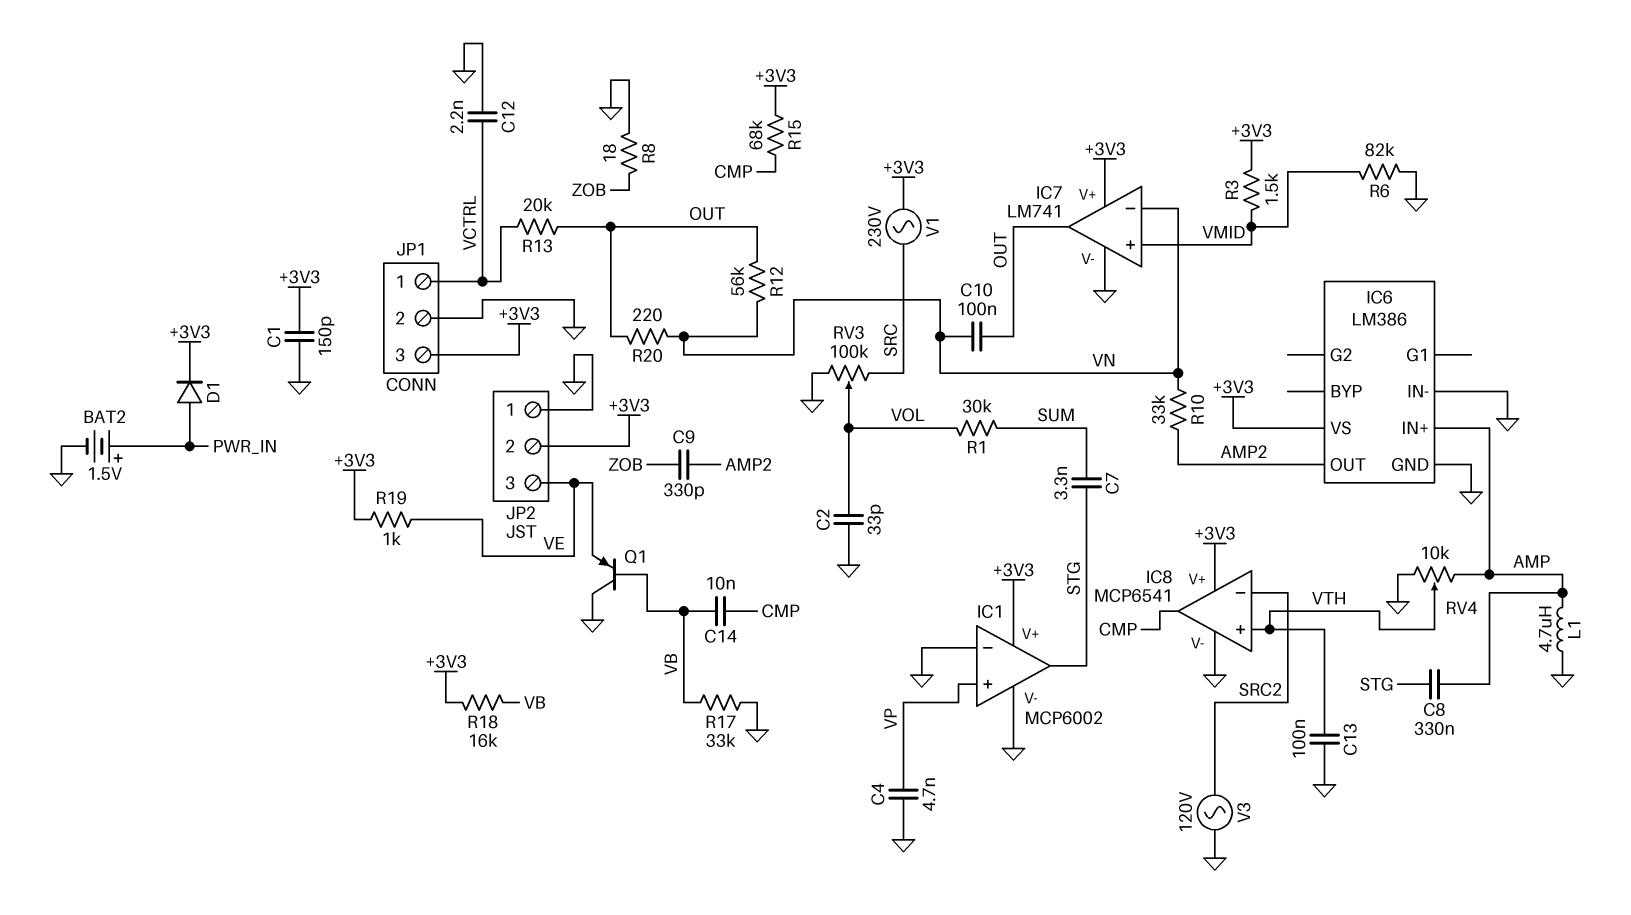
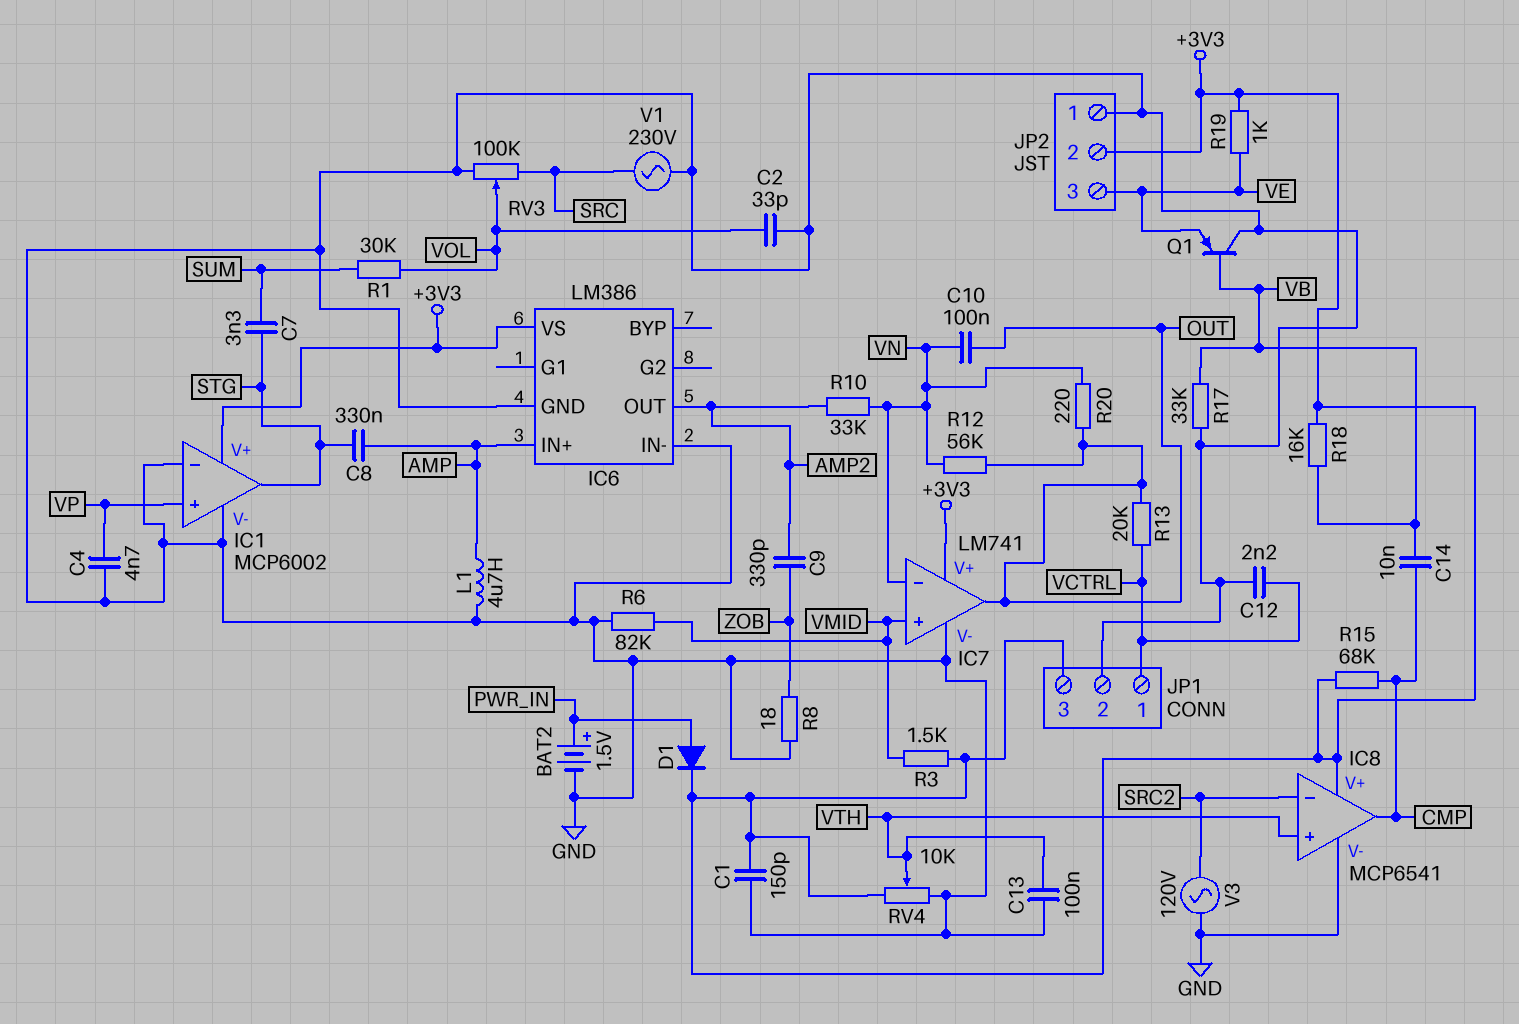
RV4: 10k (AMP, GND, wiper VTH) -> 10k (+3V3, GND, wiper VTH)
V1: AC 230V (+3V3, SRC) -> AC 230V (GND, SRC)

